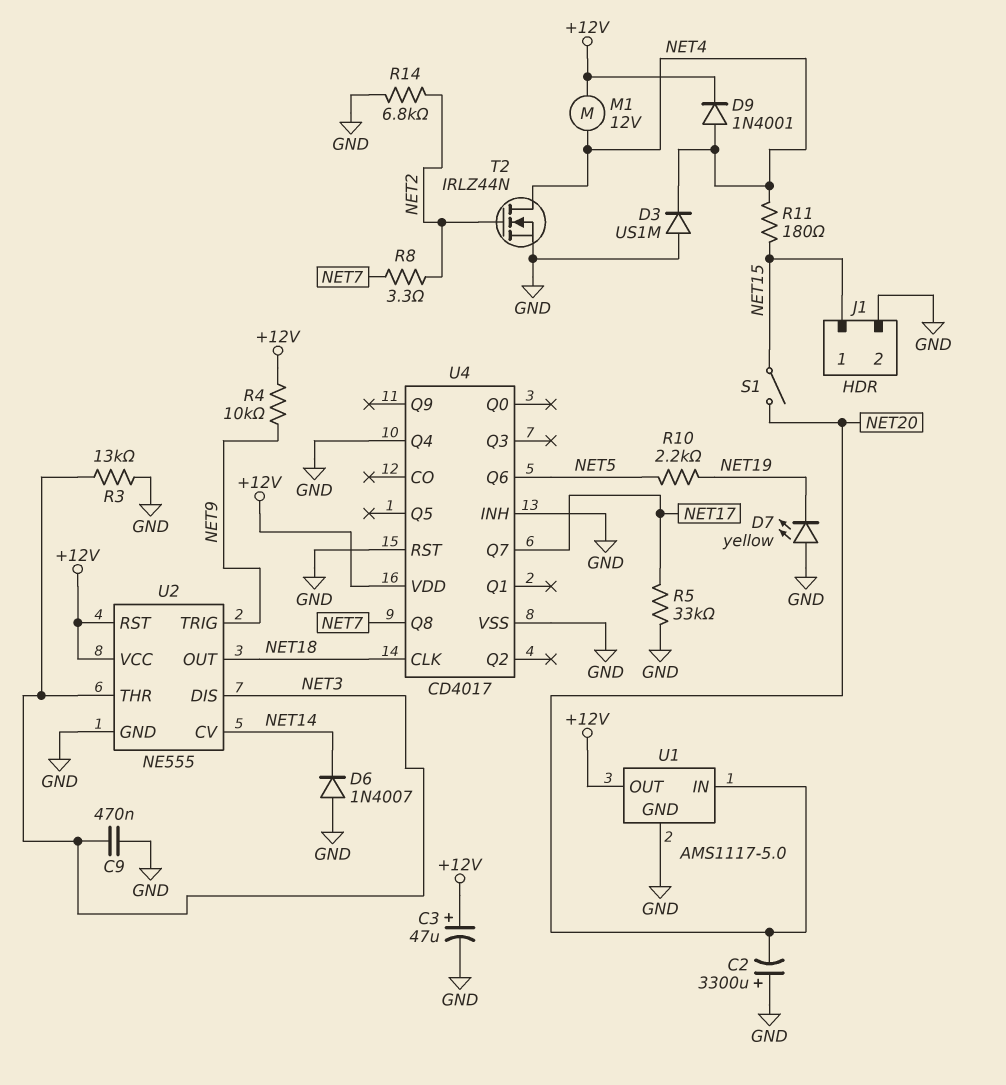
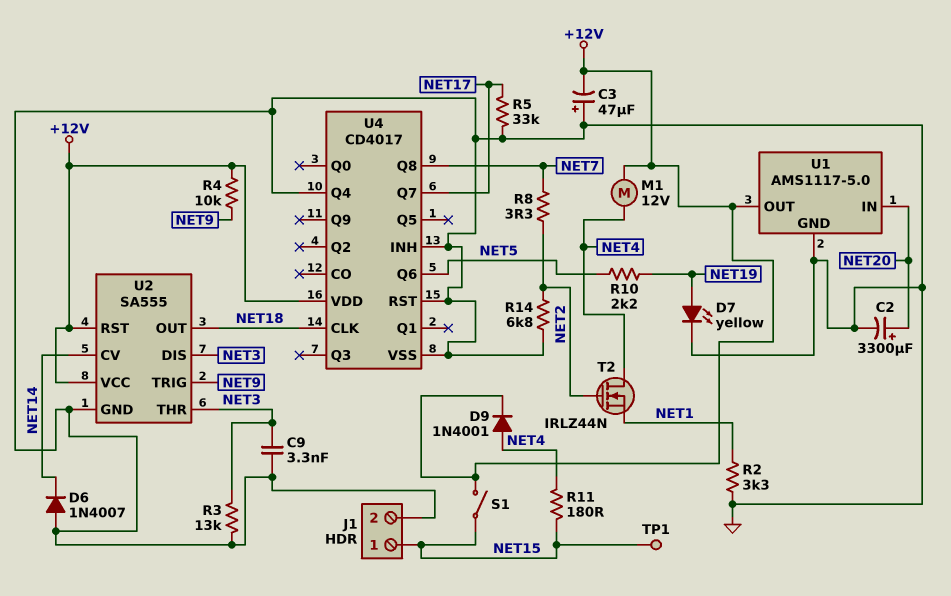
C2: 3300uF (plus GND, minus NET20) -> 3300uF (plus NET20, minus GND)
C3: 47uF (plus +12V, minus GND) -> 47uF (plus GND, minus +12V)
C9: 470nF (GND, NET3) -> 3.3nF (GND, NET3)
D3: diode US1M (A GND, K NET4) -> none
D7: LED yellow (A GND, K NET19) -> LED yellow (A NET19, K GND)
R2: none -> 3.3k (GND, NET1)
S1: switch (NET15, NET20) -> switch (+12V, NET15)
T2: NMOS IRLZ44N (G NET2, D NET4, S GND) -> NMOS IRLZ44N (G NET2, D NET4, S NET1)
TP1: none -> test point (NET15)
U2: NE555 -> SA555

